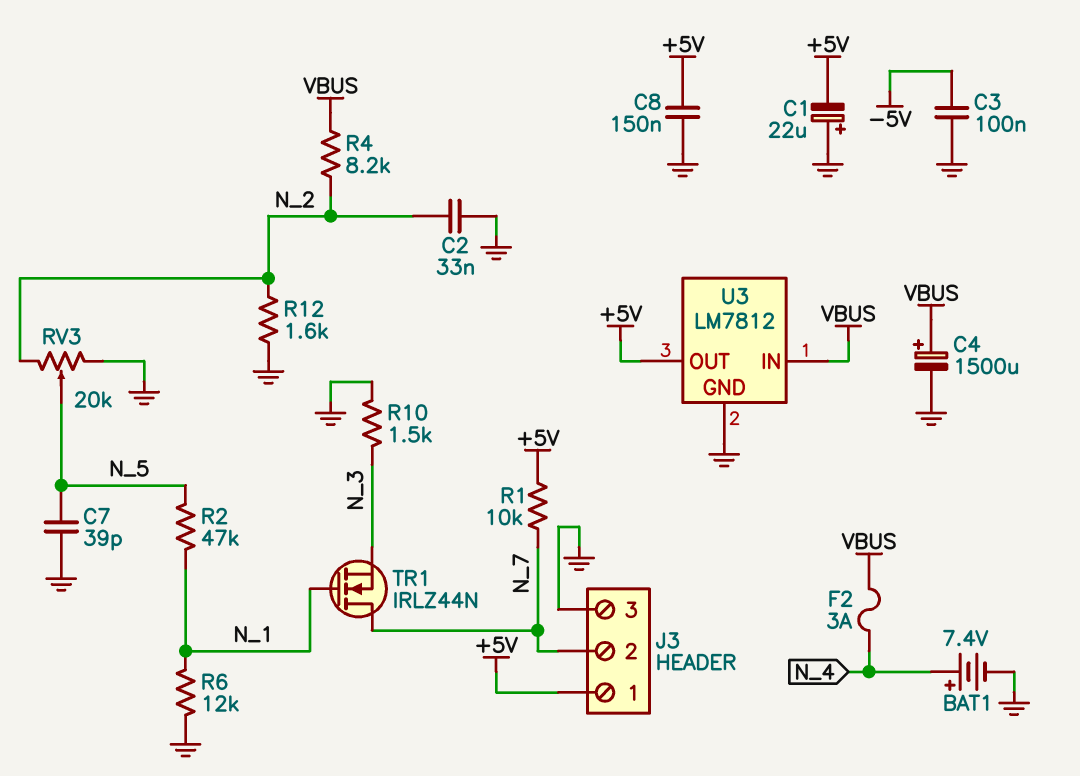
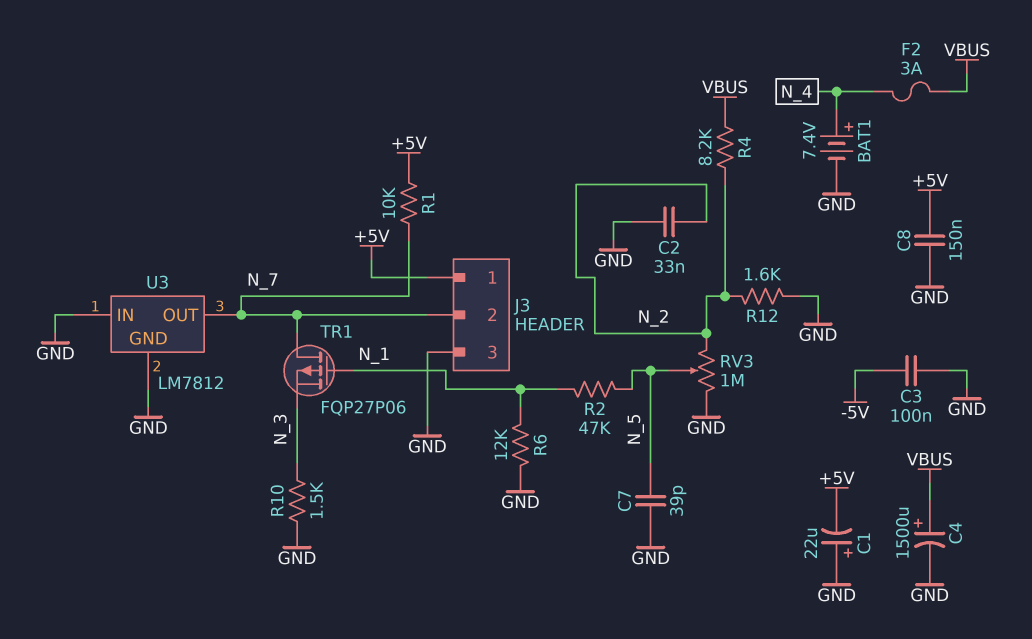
RV3: 20k (GND, N_2, wiper N_5) -> 1M (GND, N_2, wiper N_5)
TR1: NMOS IRLZ44N (G N_1, D N_7, S N_3) -> PMOS FQP27P06 (G N_1, D N_7, S N_3)
U3 pin IN: VBUS -> GND
U3 pin OUT: +5V -> N_7

